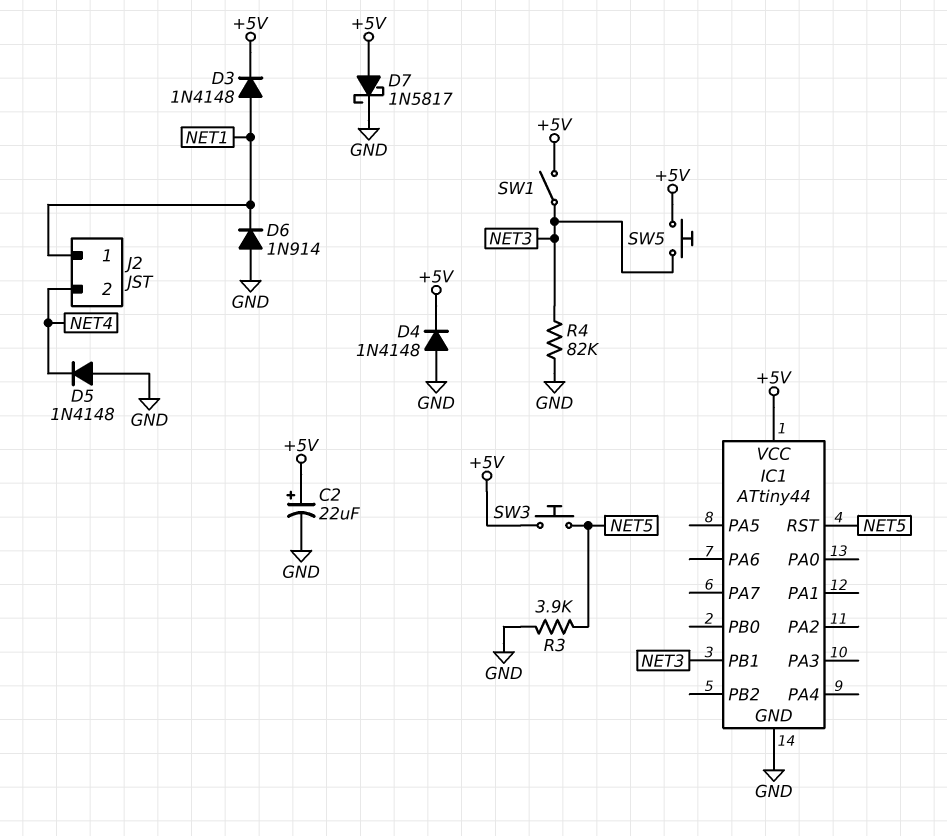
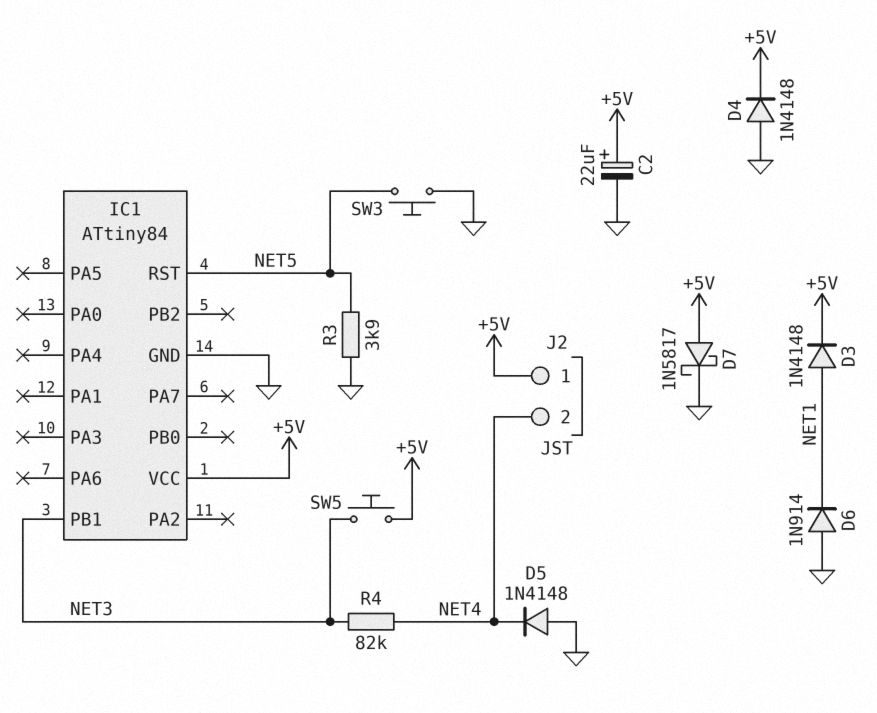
IC1: ATtiny44 -> ATtiny84
J2 pin 1: NET1 -> +5V
R4: 82k (GND, NET3) -> 82k (NET3, NET4)
SW1: switch (+5V, NET3) -> none
SW3: button (+5V, NET5) -> button (GND, NET5)

